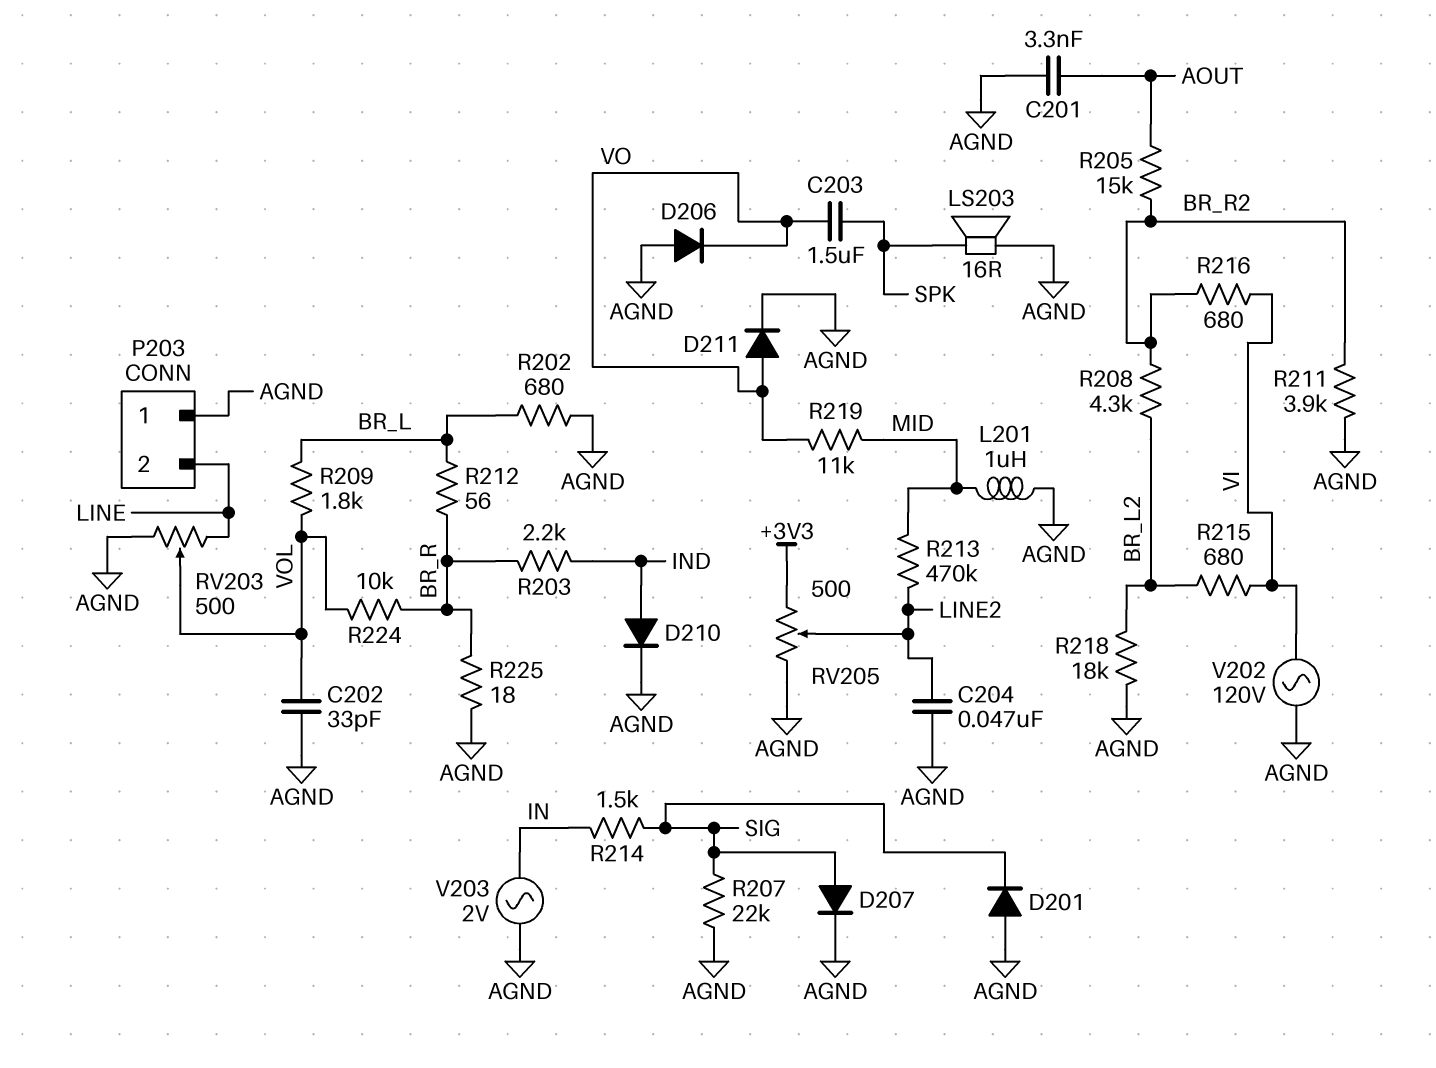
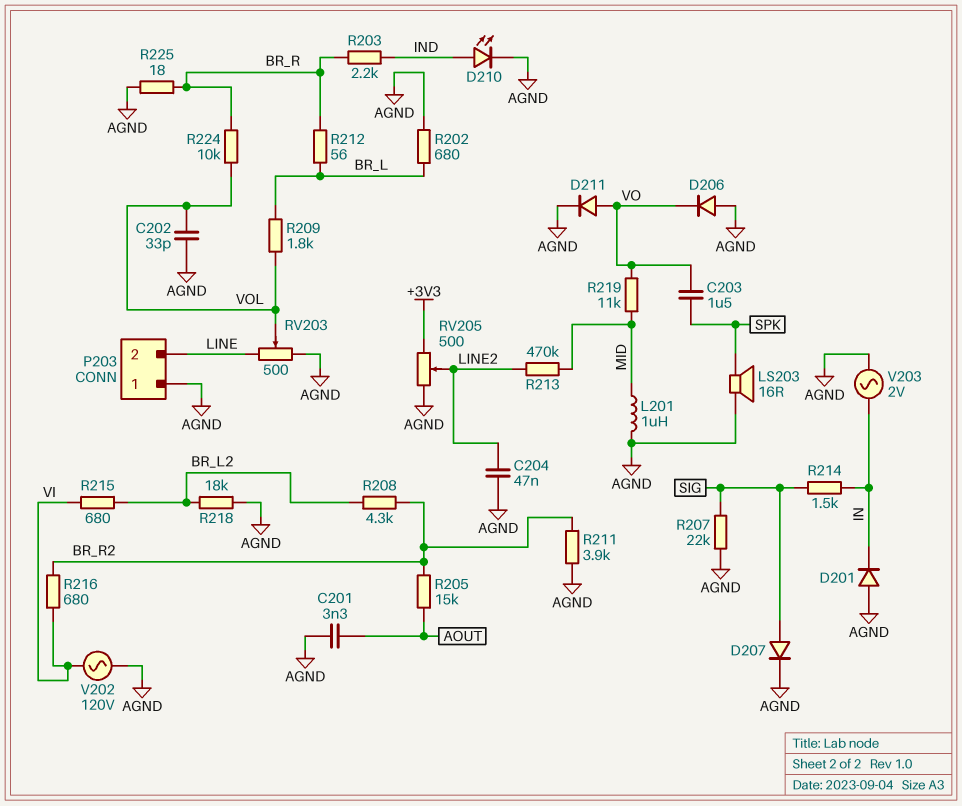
D201: diode (A AGND, K SIG) -> diode (A AGND, K IN)
D210: diode (A IND, K AGND) -> LED (A IND, K AGND)

